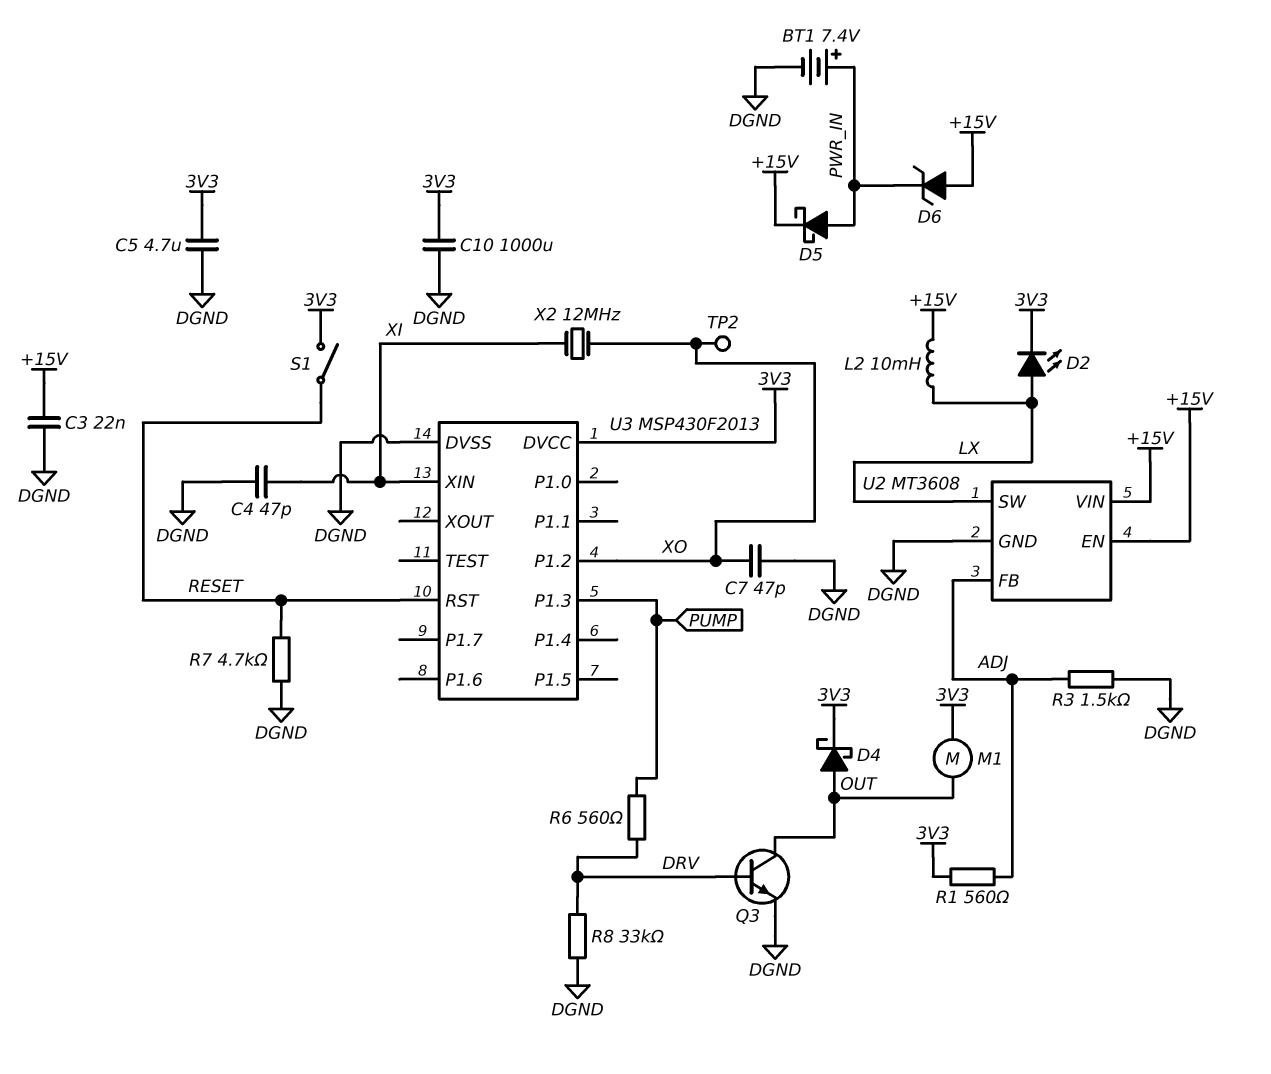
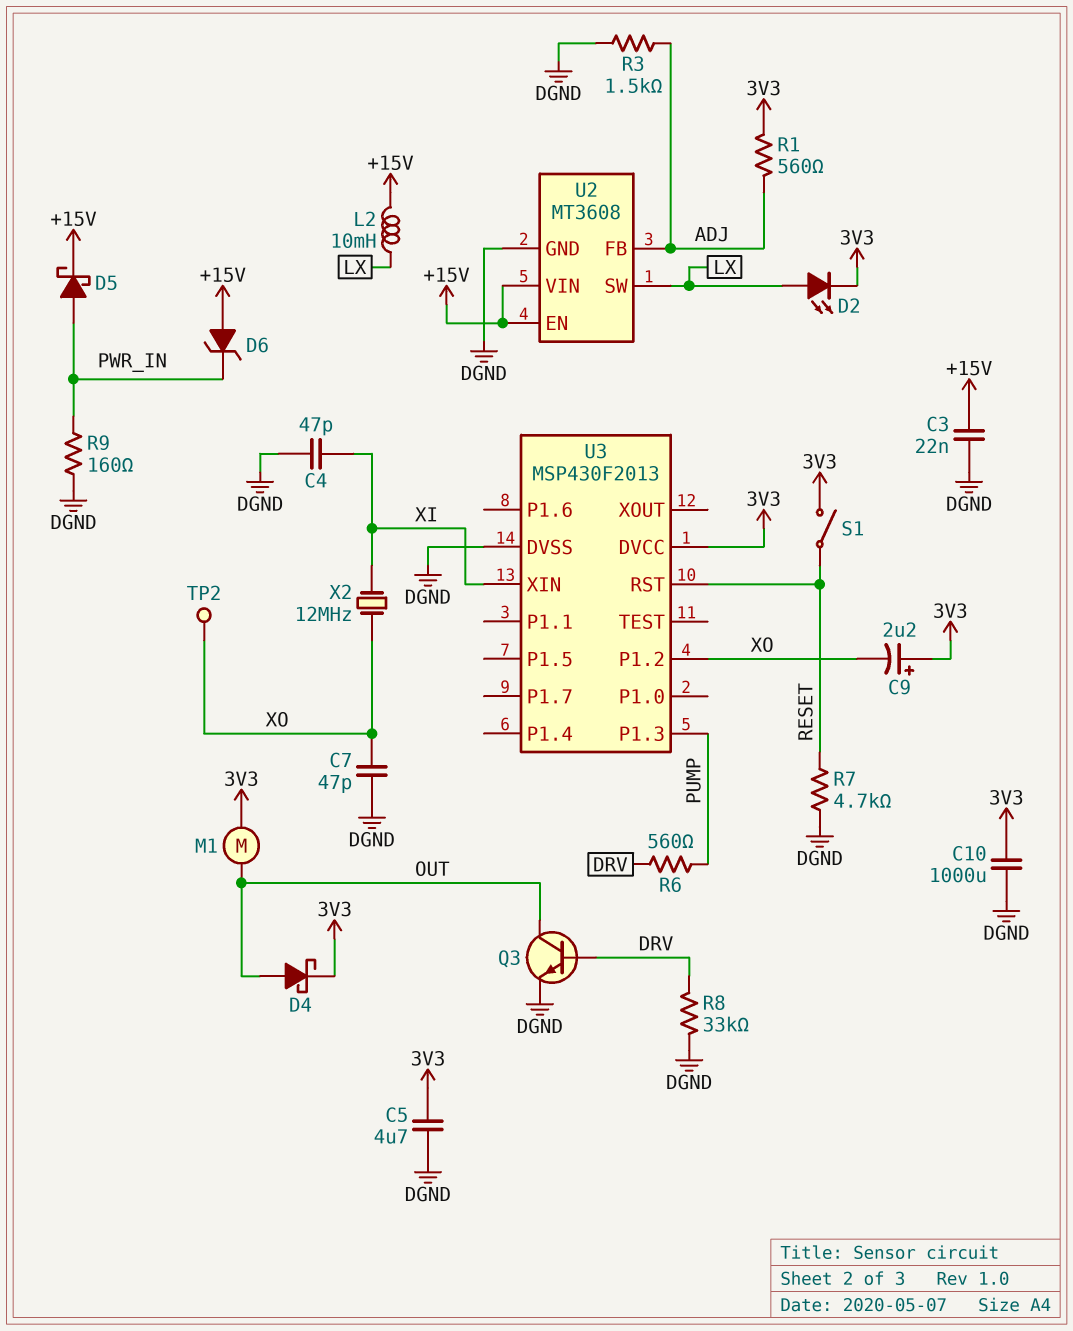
BT1: 7.4V (plus PWR_IN, minus DGND) -> none
C9: none -> 2.2uF (plus 3V3, minus XO)
R9: none -> 160 (DGND, PWR_IN)

